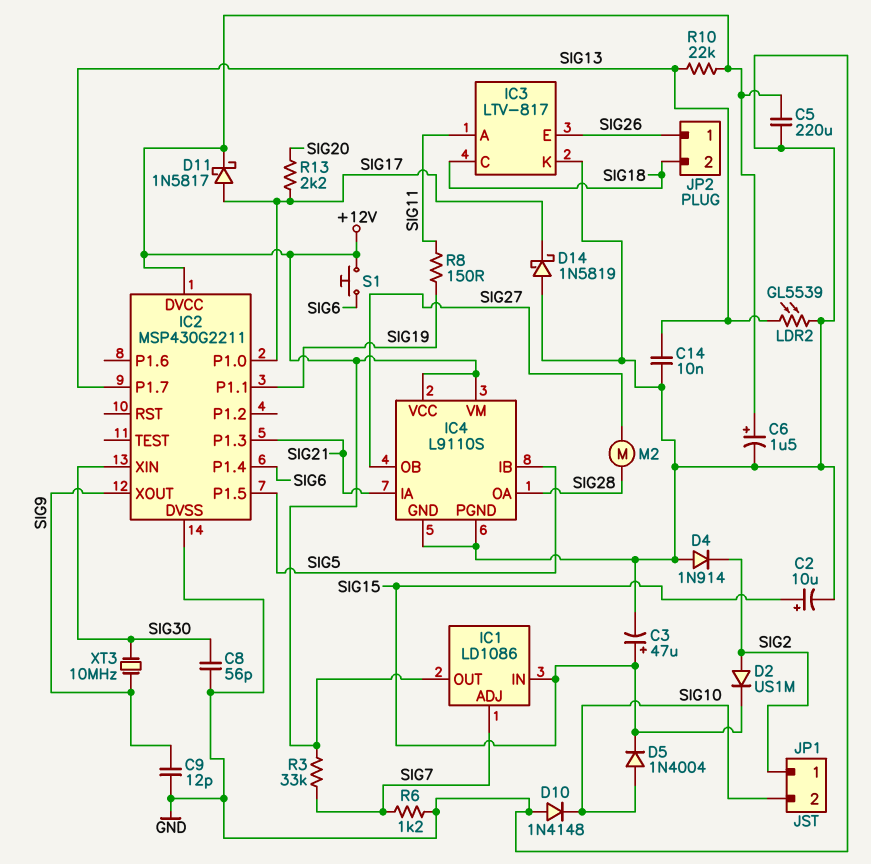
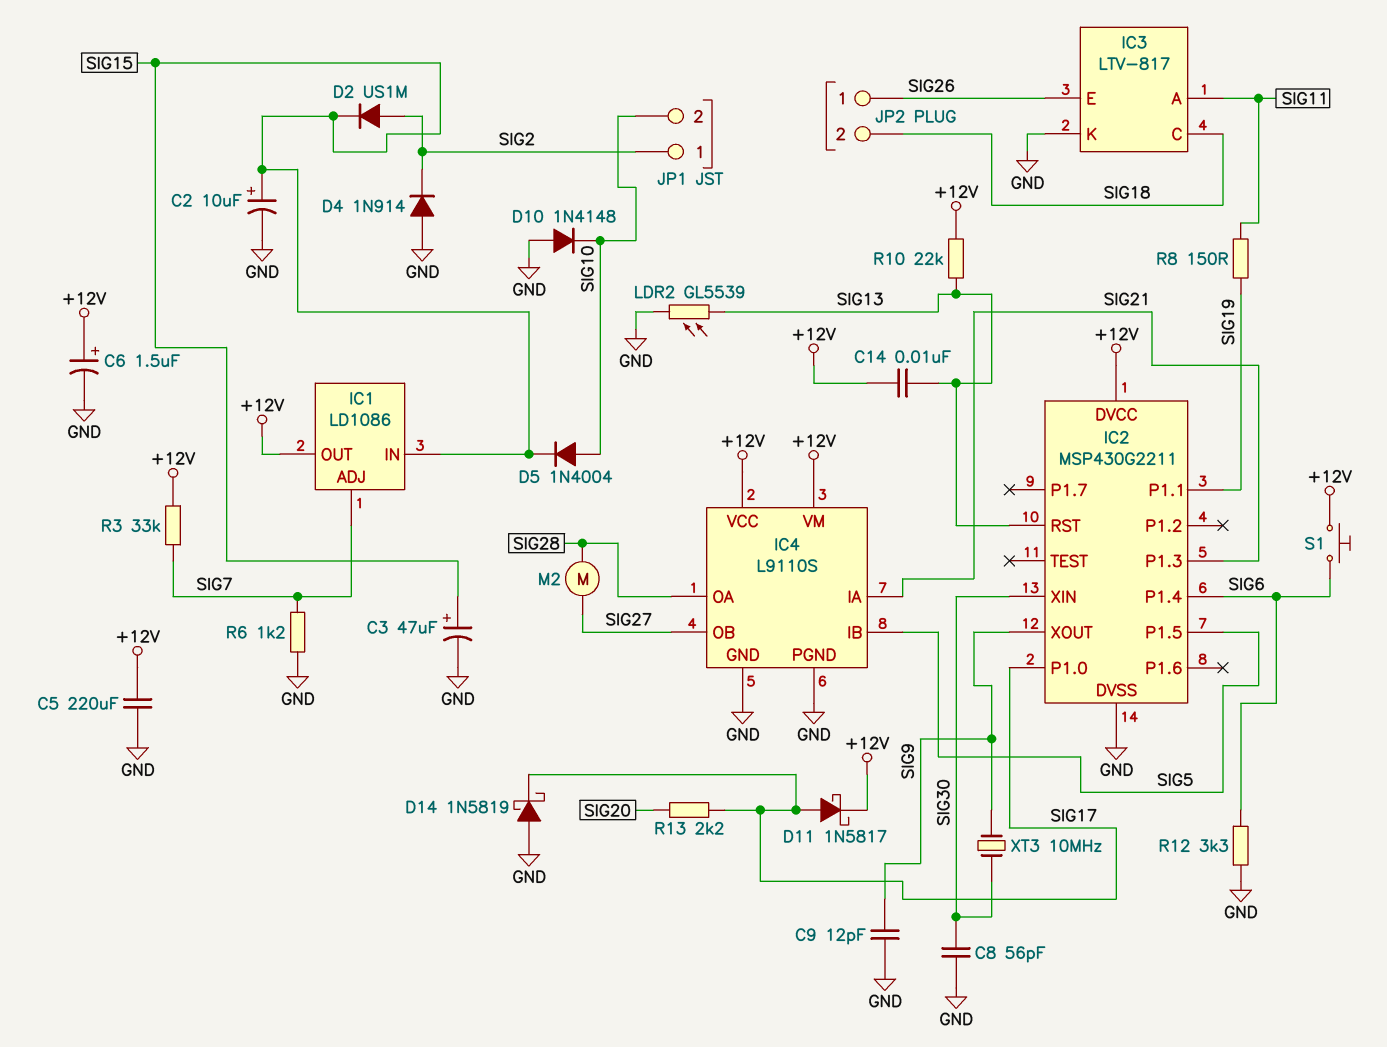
C14: 10nF (GND, SIG13) -> 10nF (+12V, SIG13)
IC2 pin P1.7: SIG13 -> none
IC2 pin RST: none -> SIG13
R12: none -> 3.3k (GND, SIG6)

